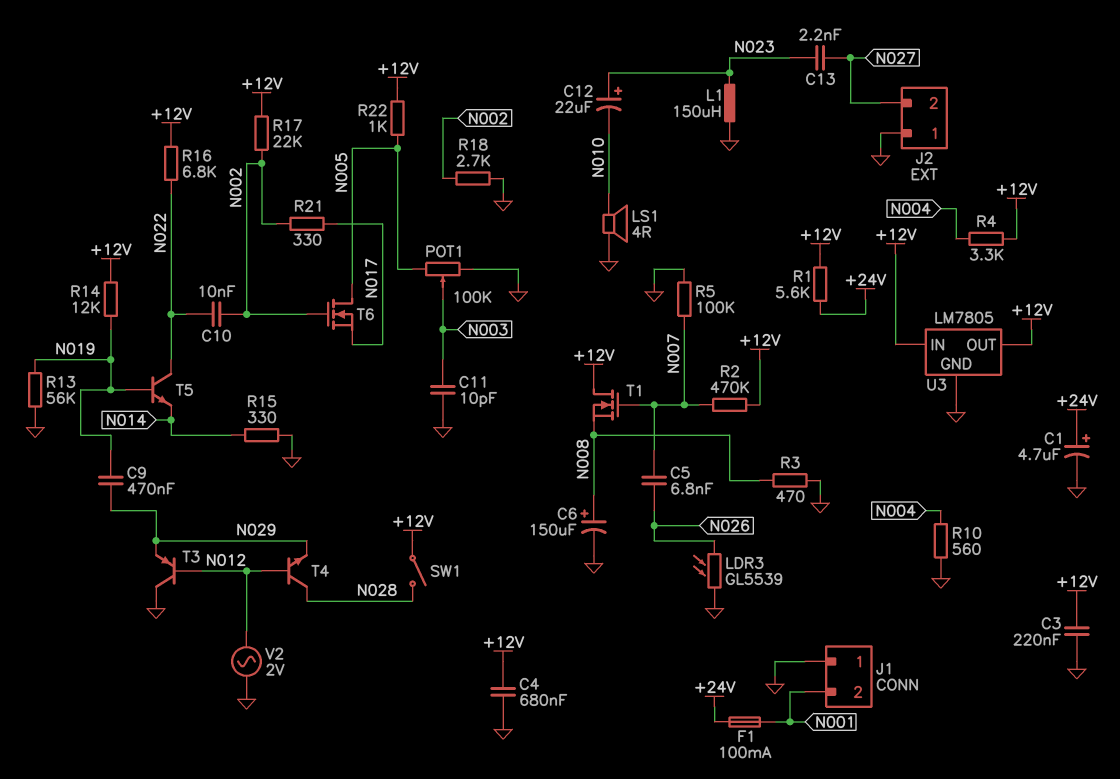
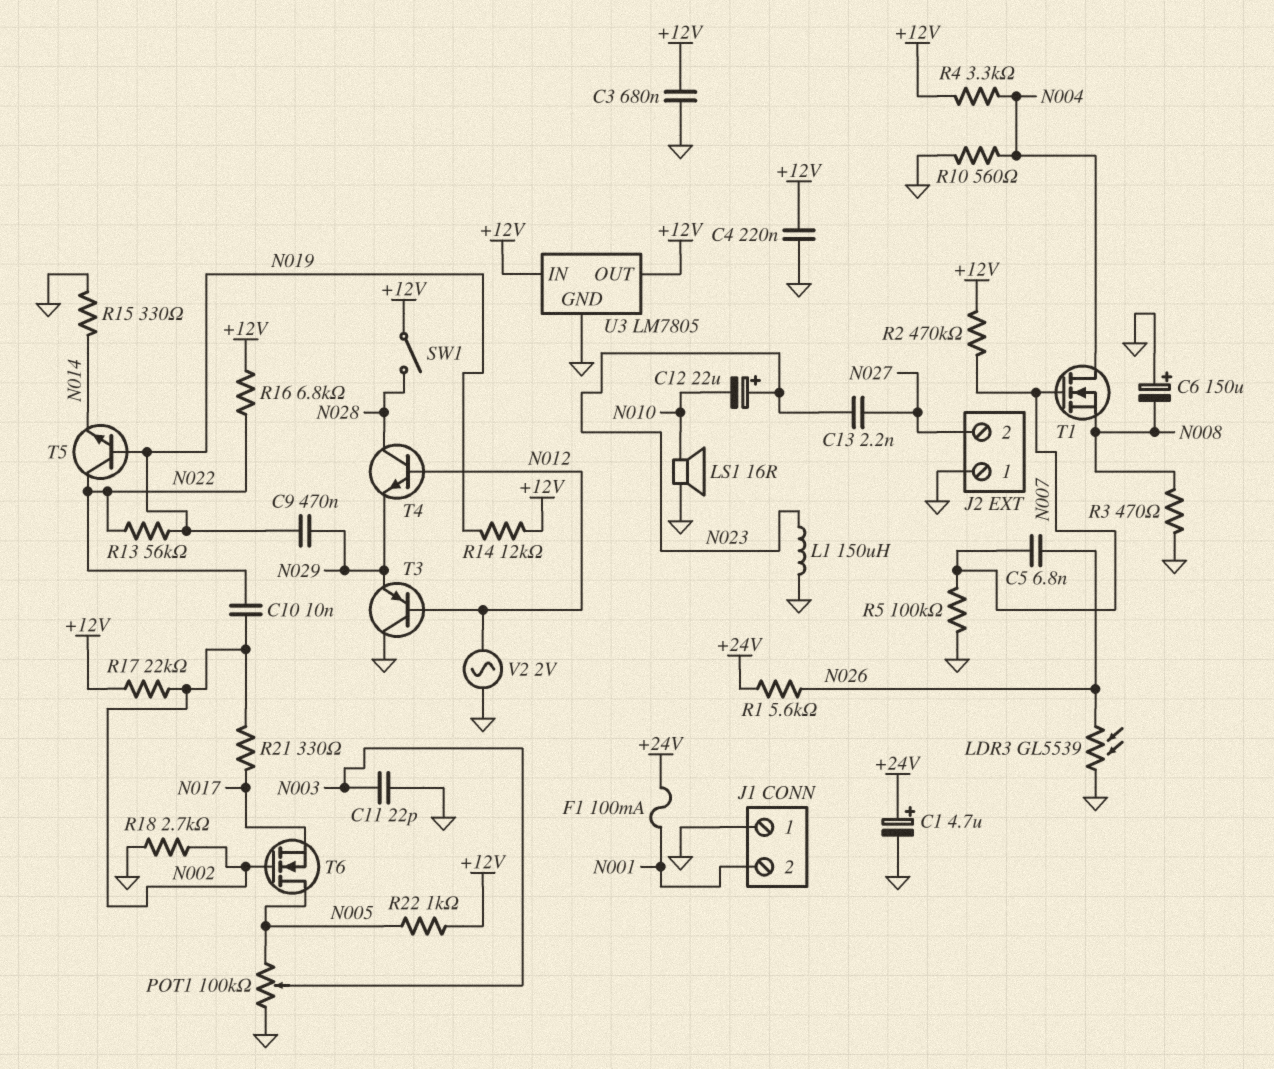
C3: 220nF (+12V, GND) -> 680nF (+12V, GND)
C4: 680nF (+12V, GND) -> 220nF (+12V, GND)
C6: 150uF (plus N008, minus GND) -> 150uF (plus GND, minus N008)
C11: 10pF (GND, N003) -> 22pF (GND, N003)
LS1: speaker 4R (GND, N010) -> speaker 16R (GND, N010)
R1: 5.6k (+12V, +24V) -> 5.6k (+24V, N026)
R13: 56k (GND, N019) -> 56k (N019, N022)
T1: NMOS (G N007, D +12V, S N008) -> NMOS (G N007, D N004, S N008)

